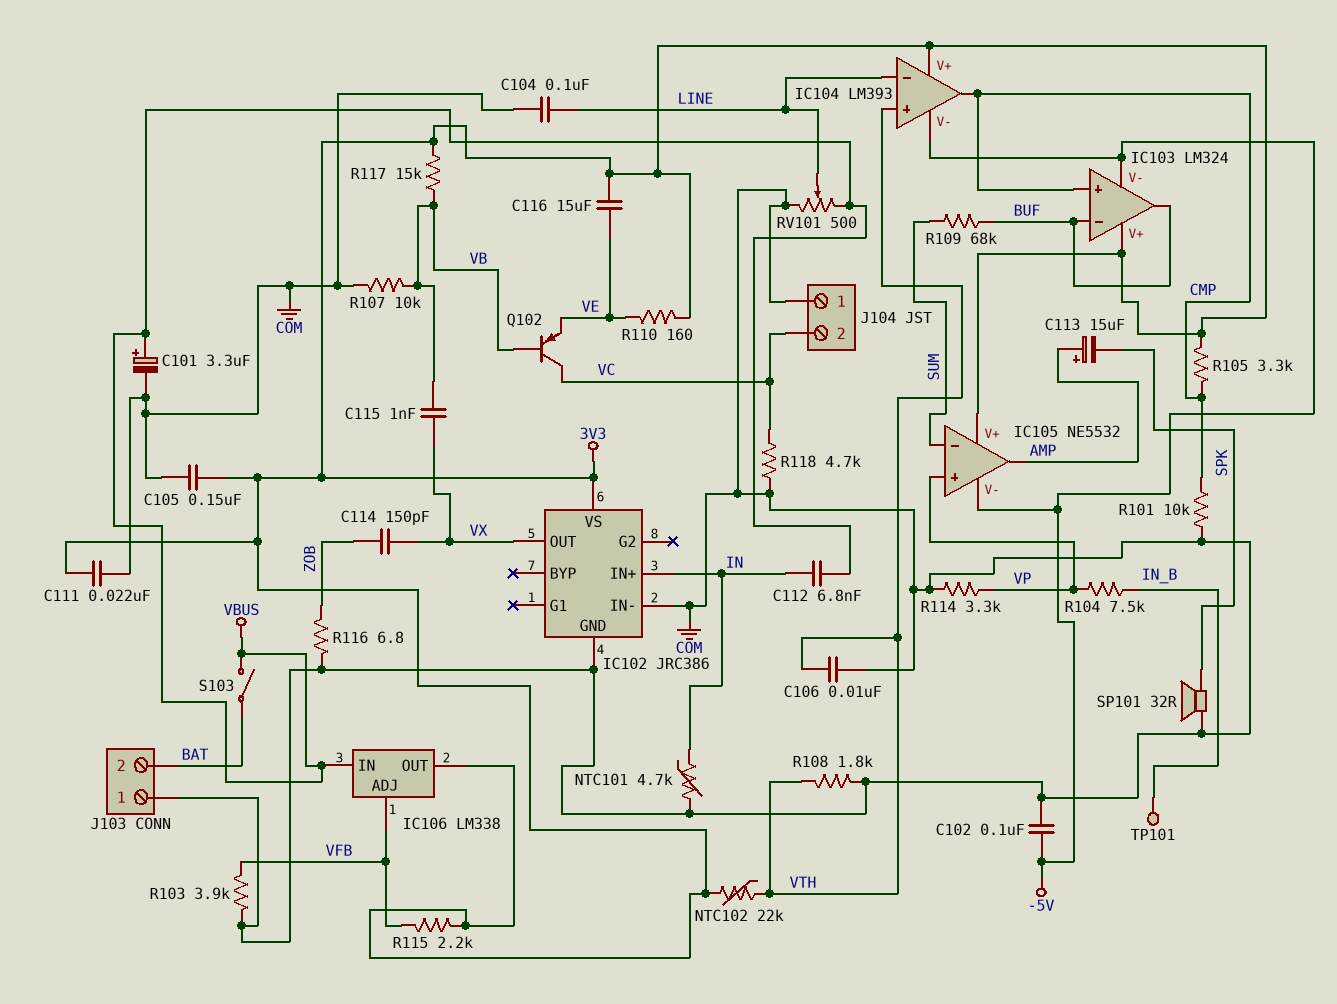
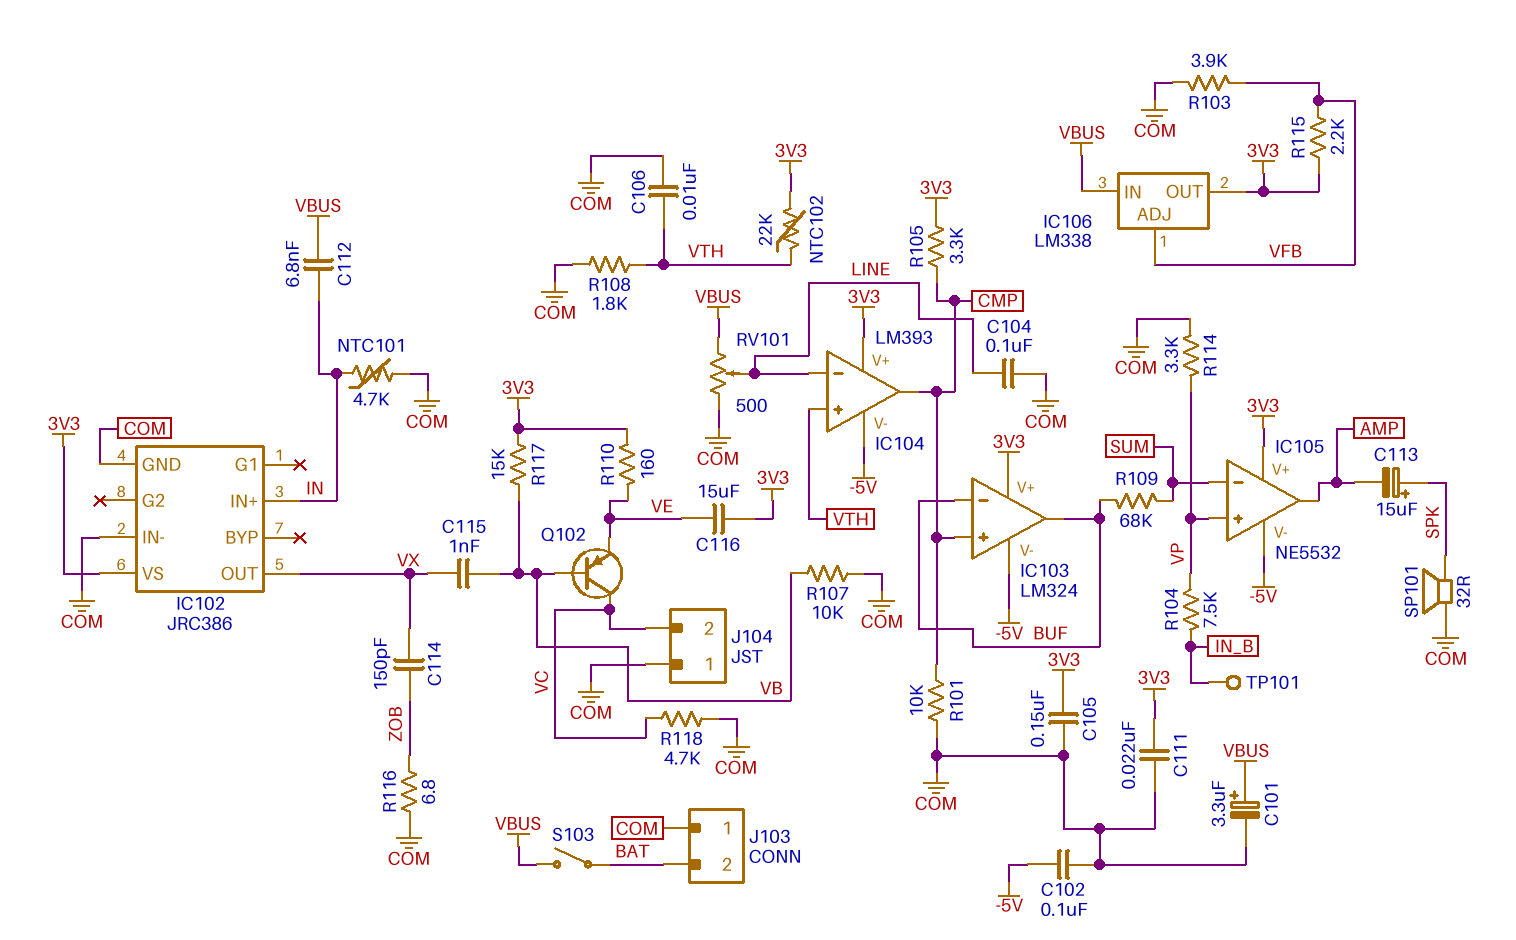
C113: 15uF (plus AMP, minus SPK) -> 15uF (plus SPK, minus AMP)

